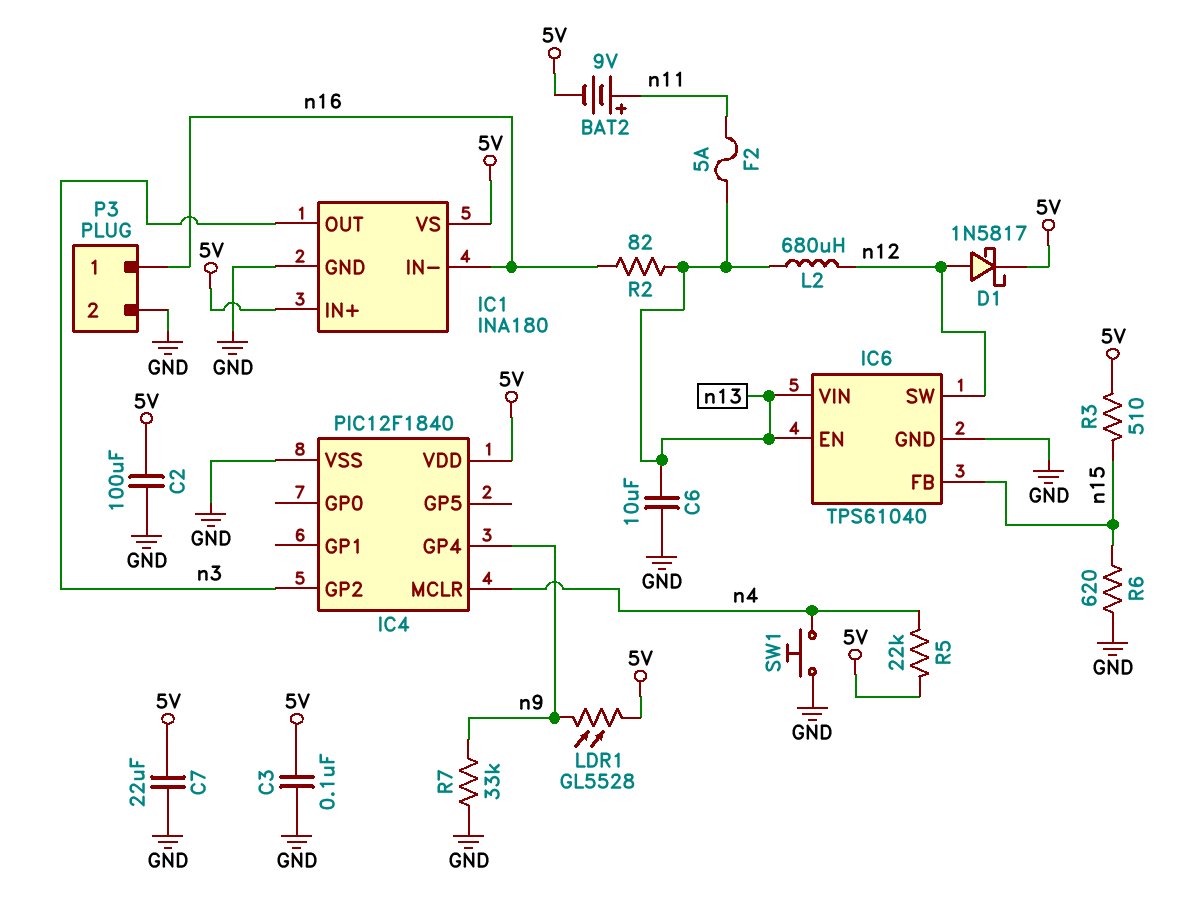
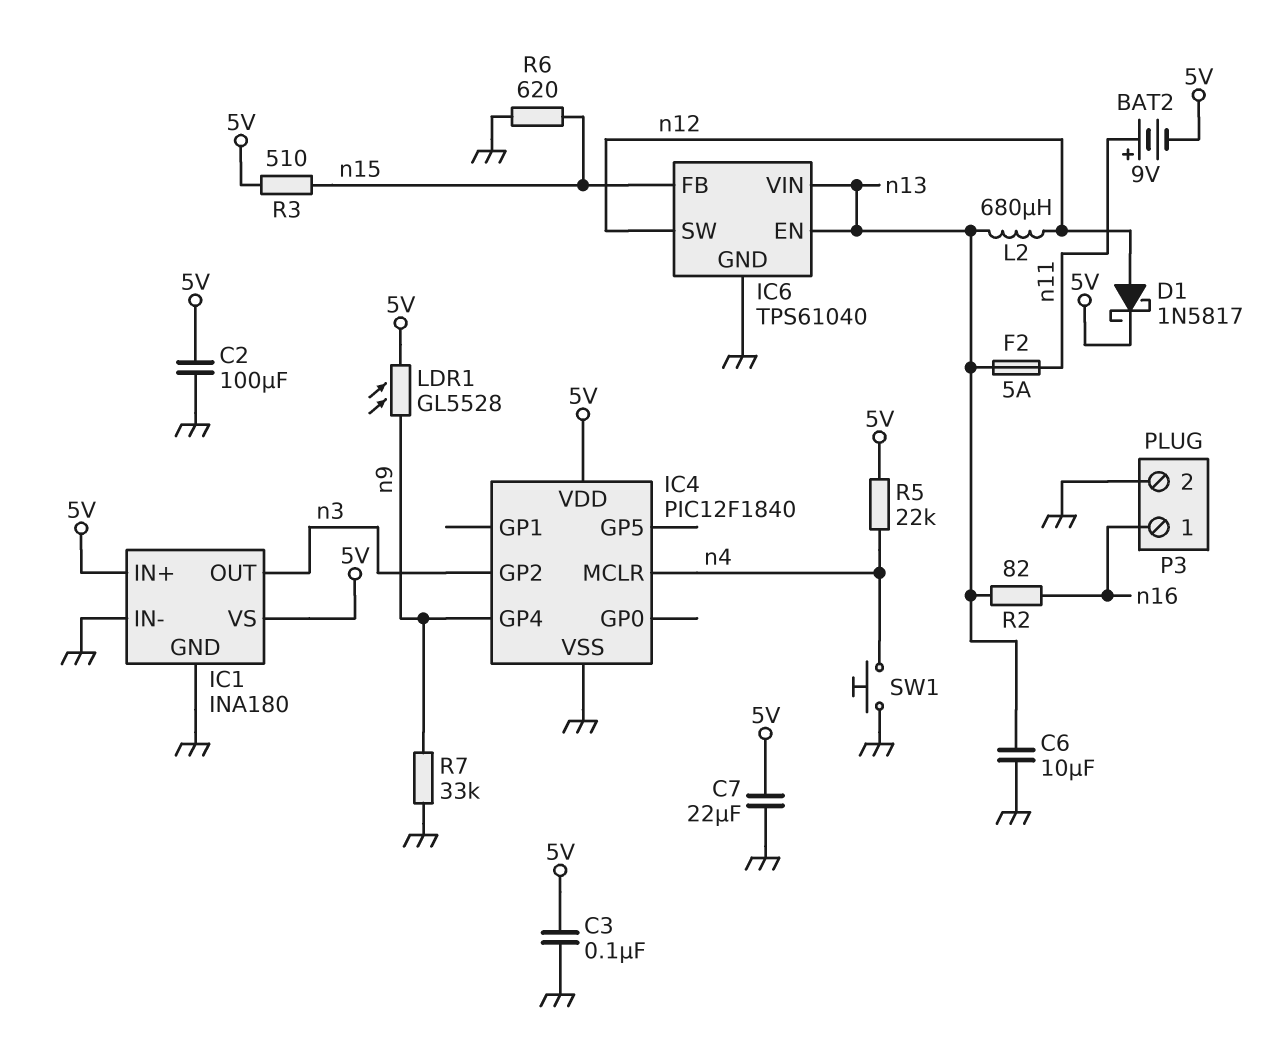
IC1 pin IN-: n16 -> GND

